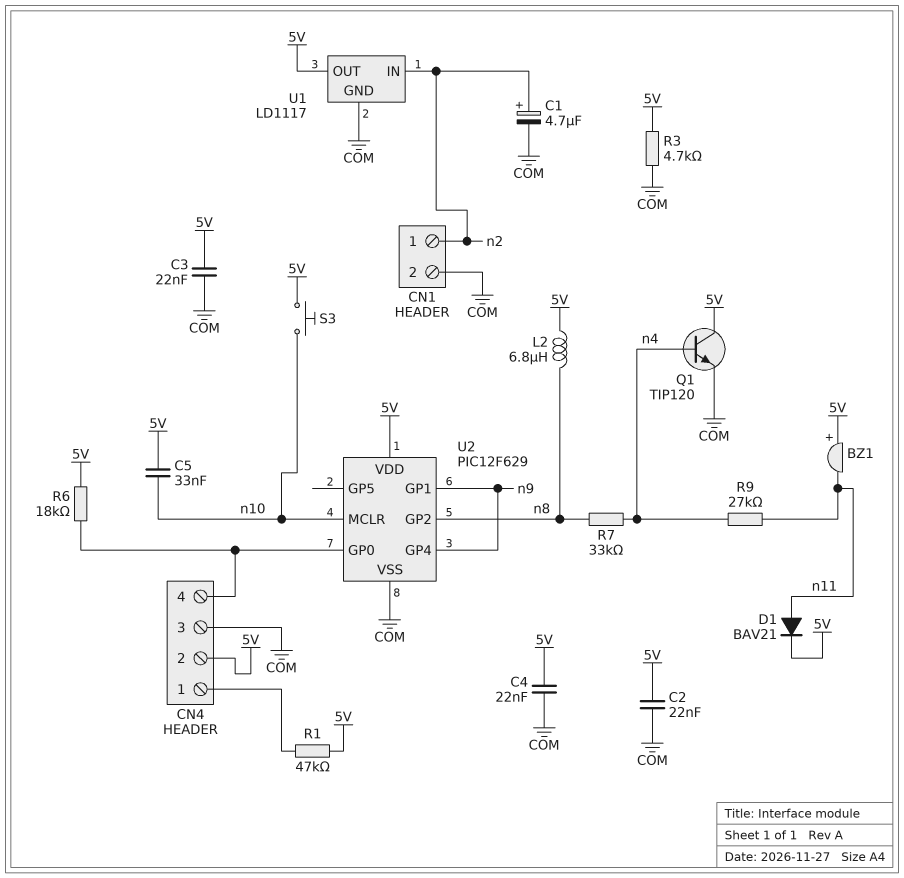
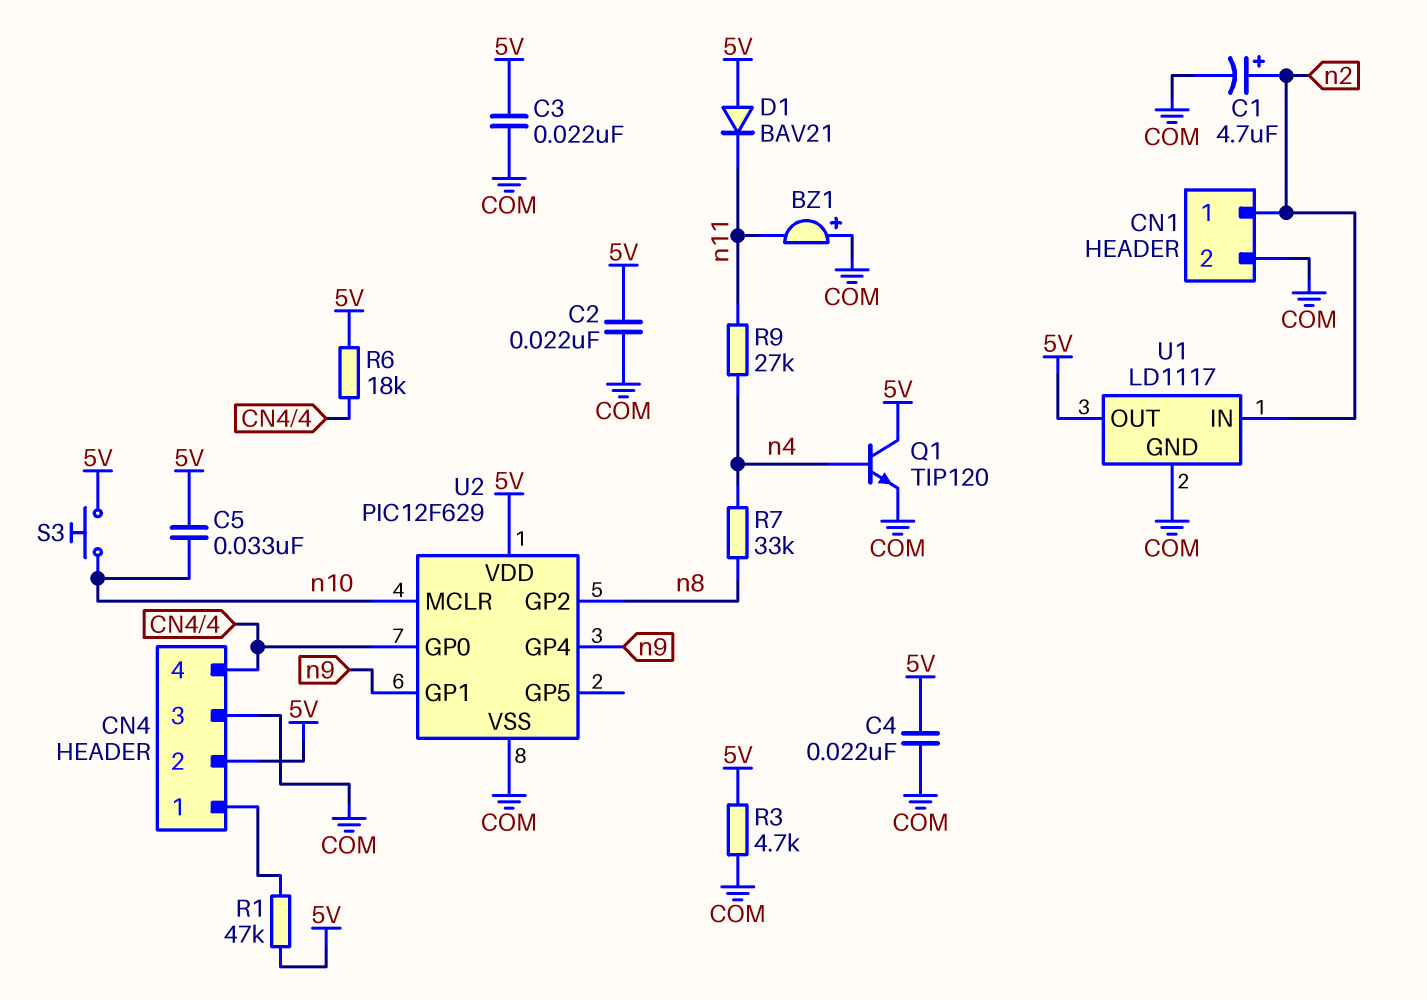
BZ1: buzzer (plus 5V, minus n11) -> buzzer (plus COM, minus n11)
D1: diode BAV21 (A n11, K 5V) -> diode BAV21 (A 5V, K n11)
L2: 6.8uH (5V, n8) -> none

